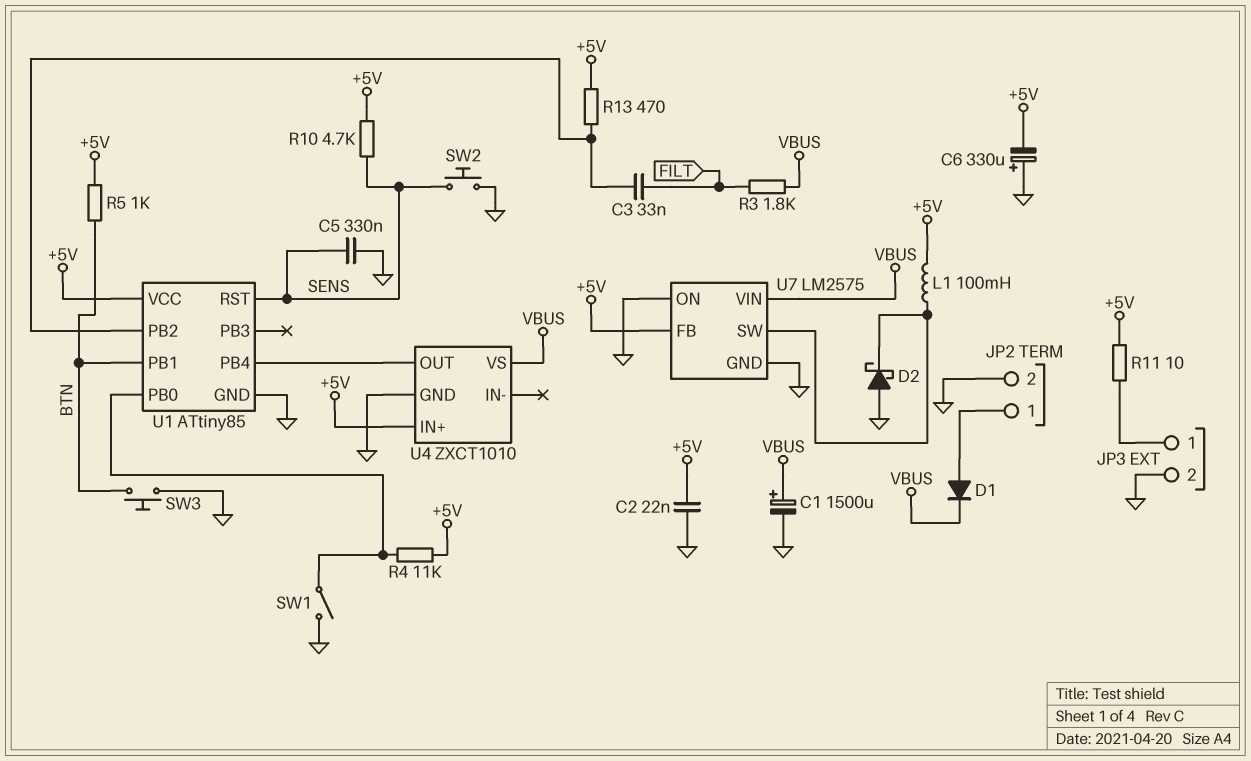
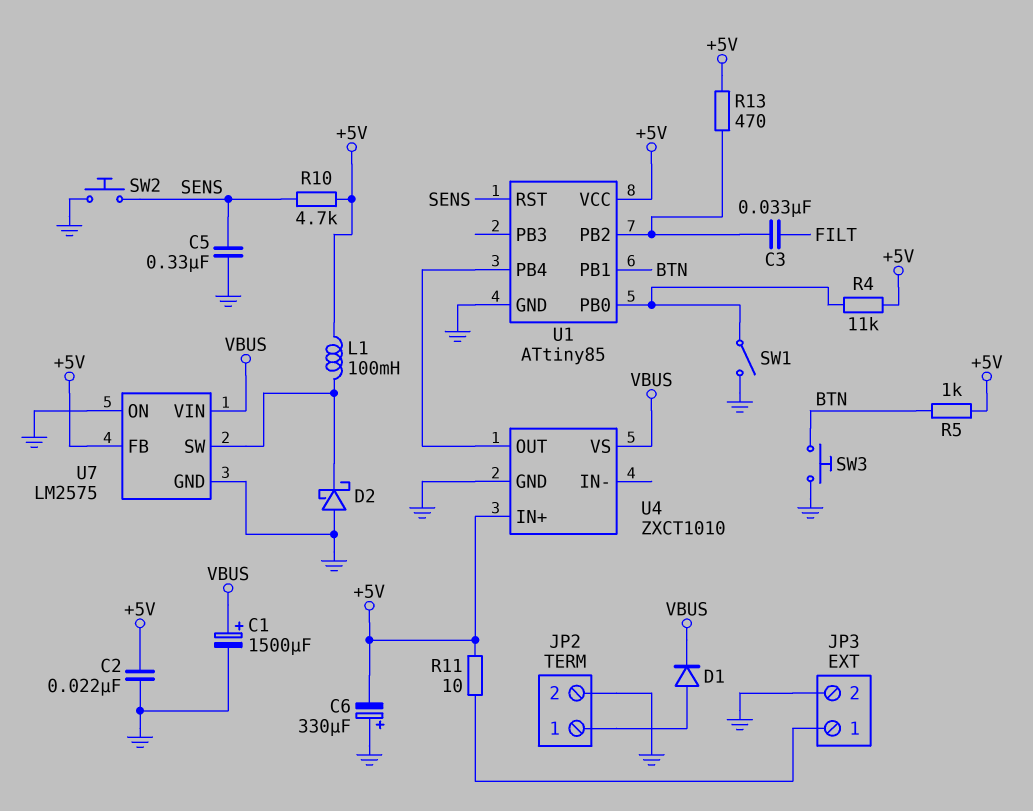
R3: 1.8k (FILT, VBUS) -> none

